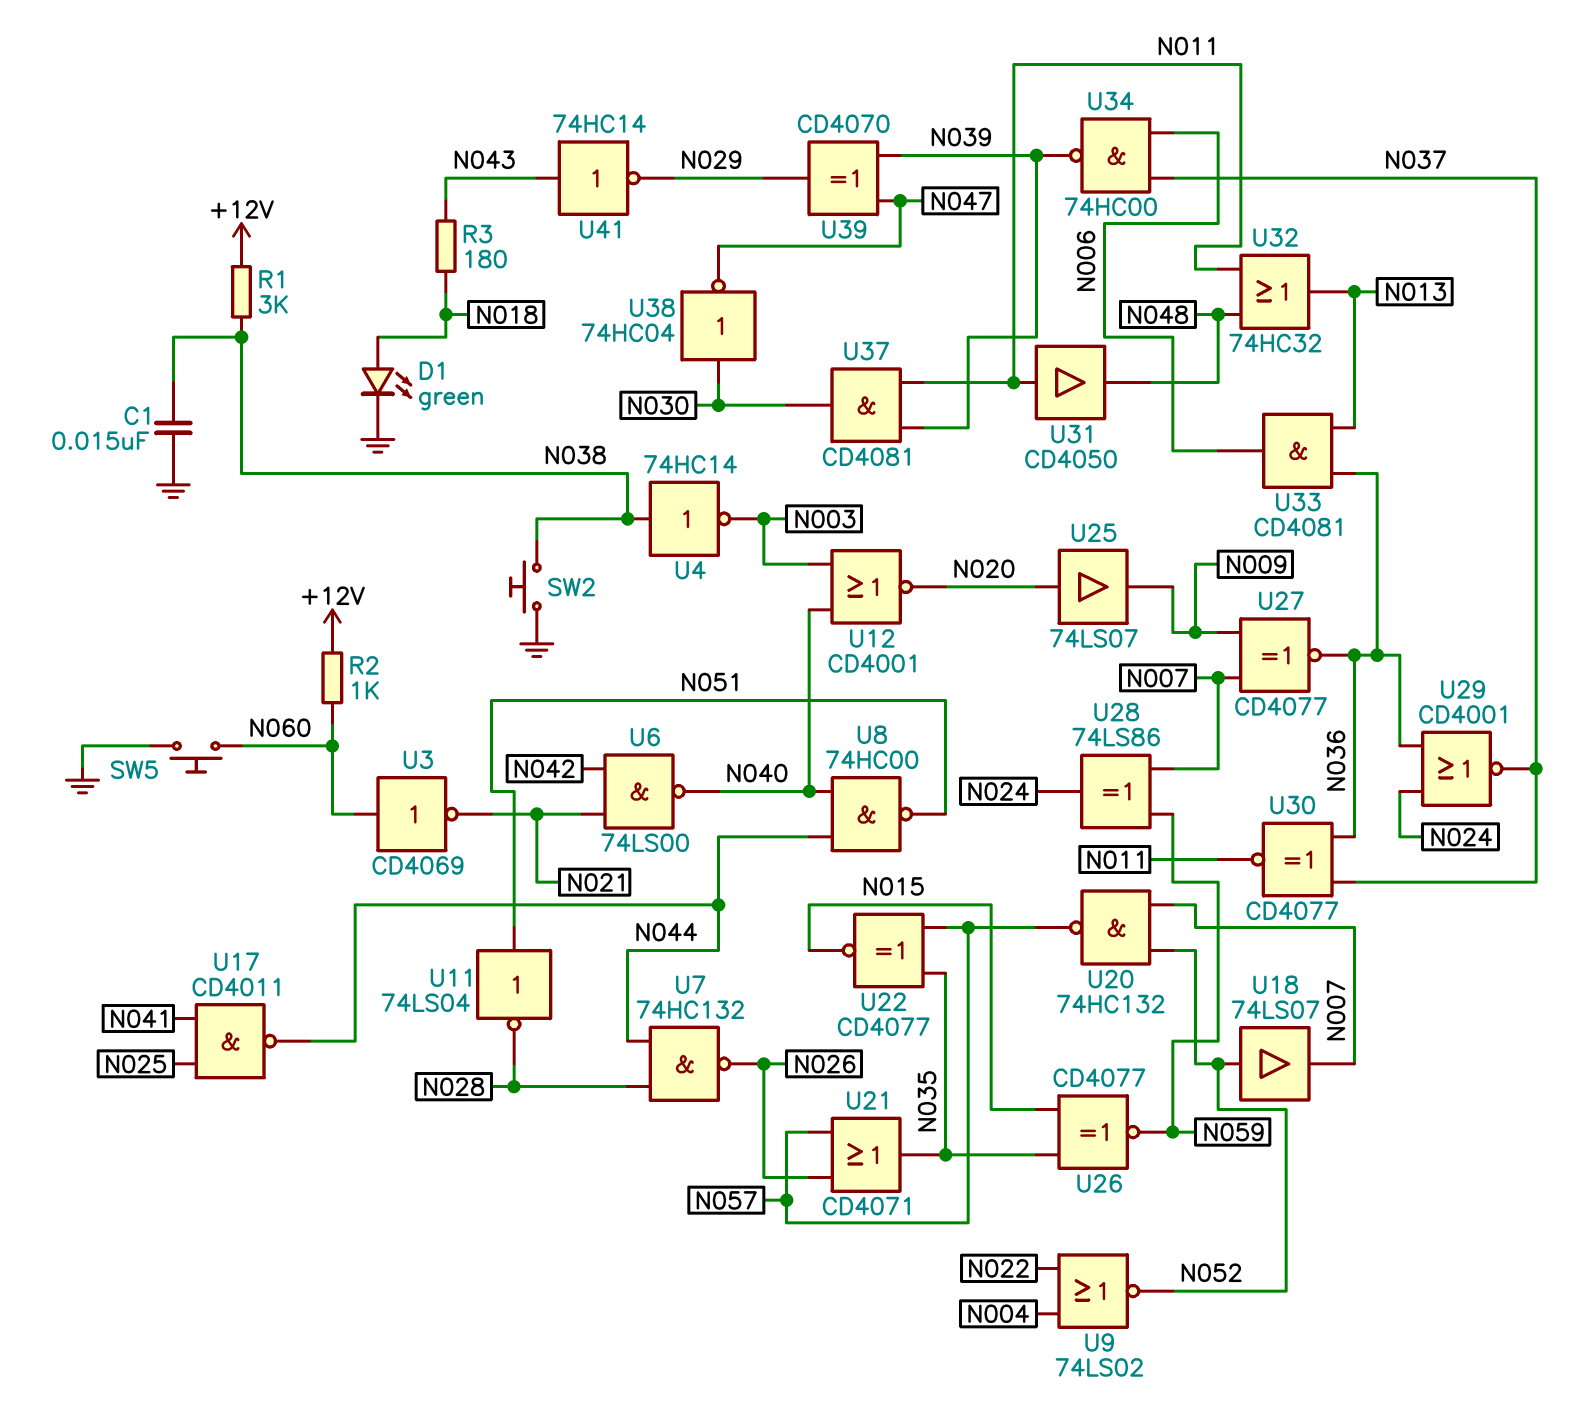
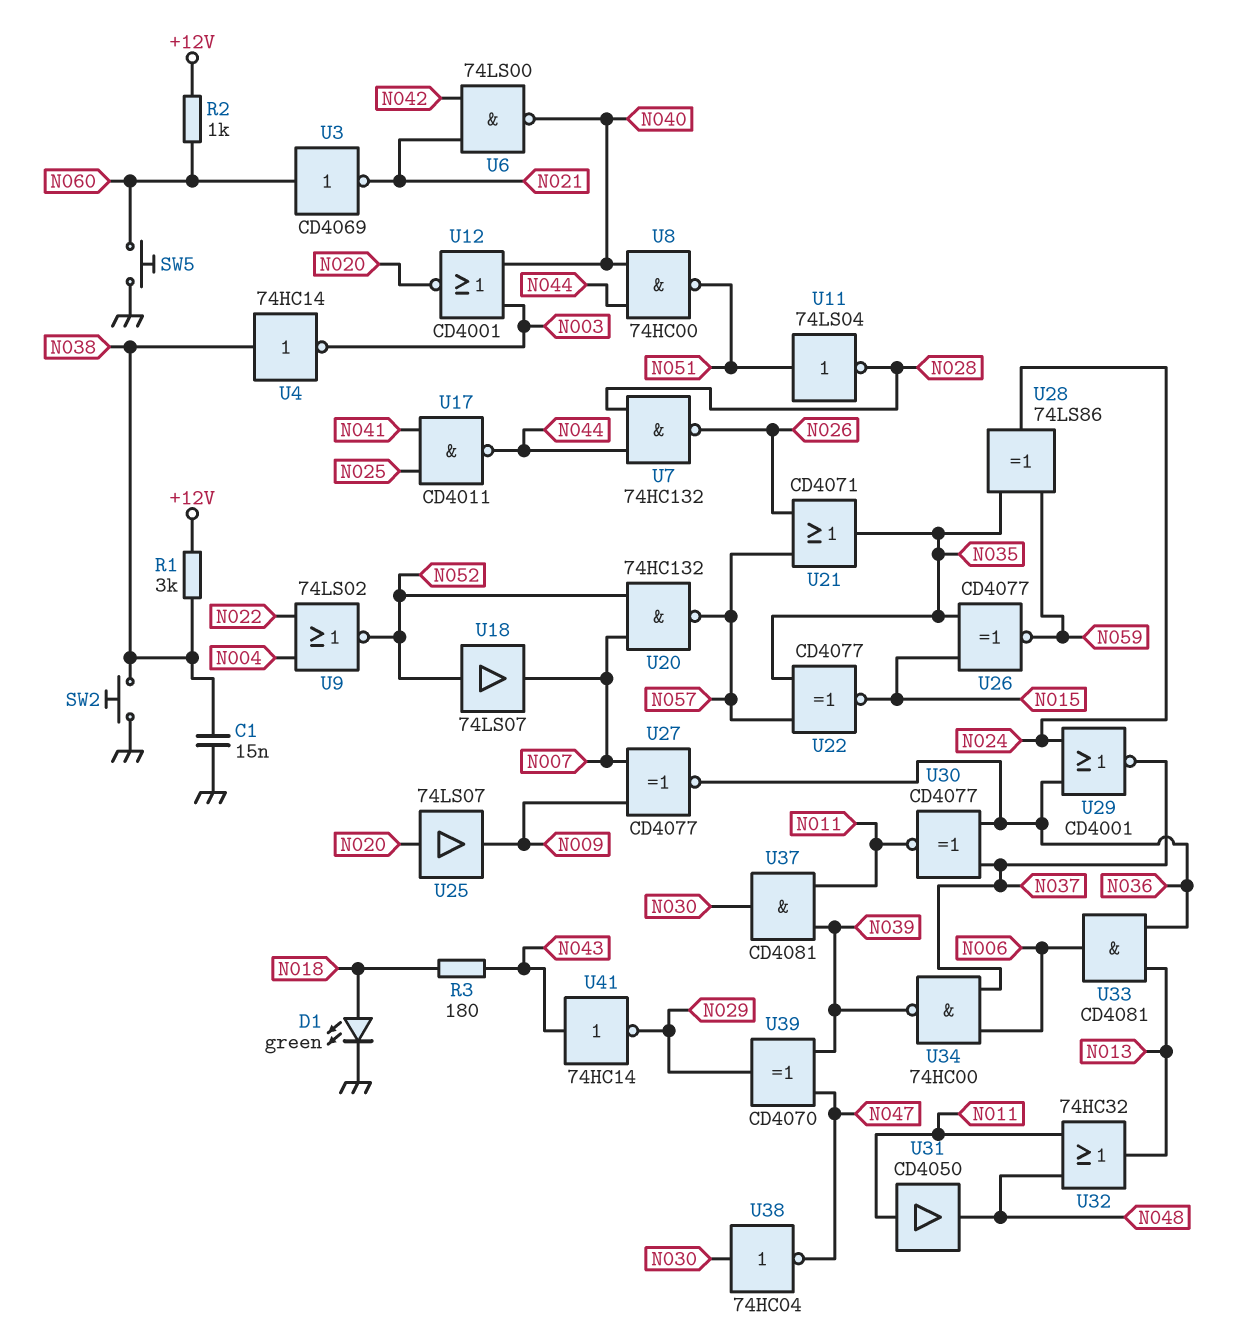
U28: XOR 74LS86 (in N007, in N059, out N024) -> XOR 74LS86 (in N035, in N059, out N024)

